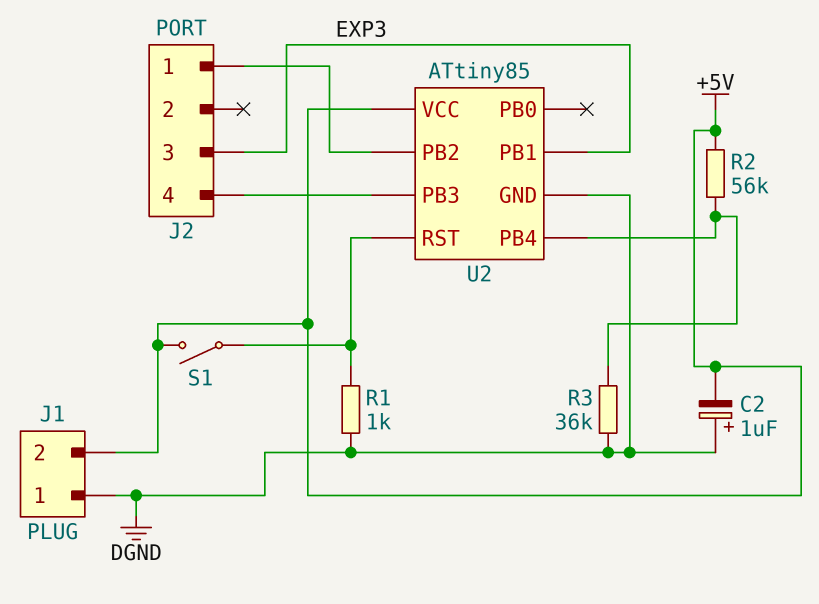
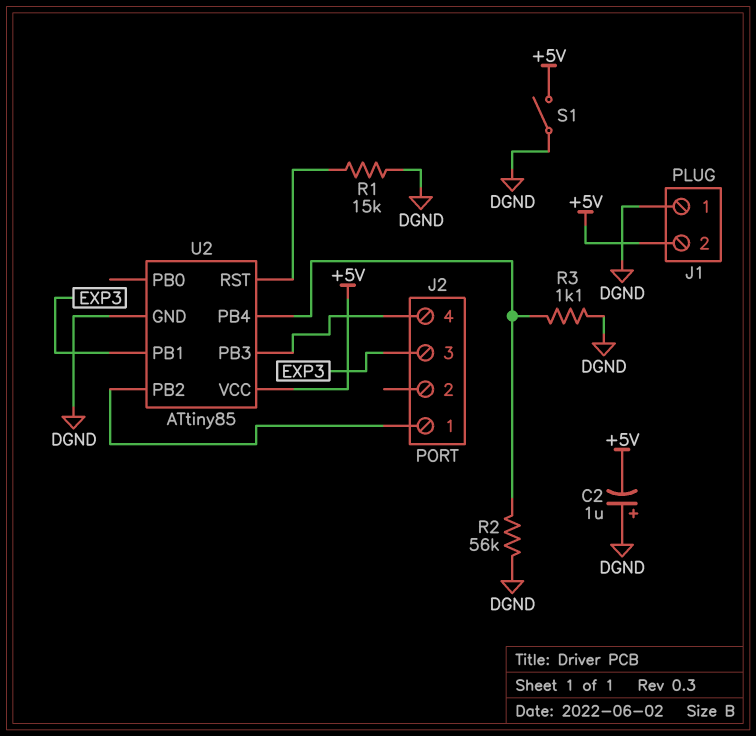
R1: 1k (DGND, U2/RST) -> 15k (DGND, U2/RST)
R2: 56k (+5V, U2/PB4) -> 56k (DGND, U2/PB4)
R3: 36k (DGND, U2/PB4) -> 1.1k (DGND, U2/PB4)
S1: switch (+5V, U2/RST) -> switch (+5V, DGND)

